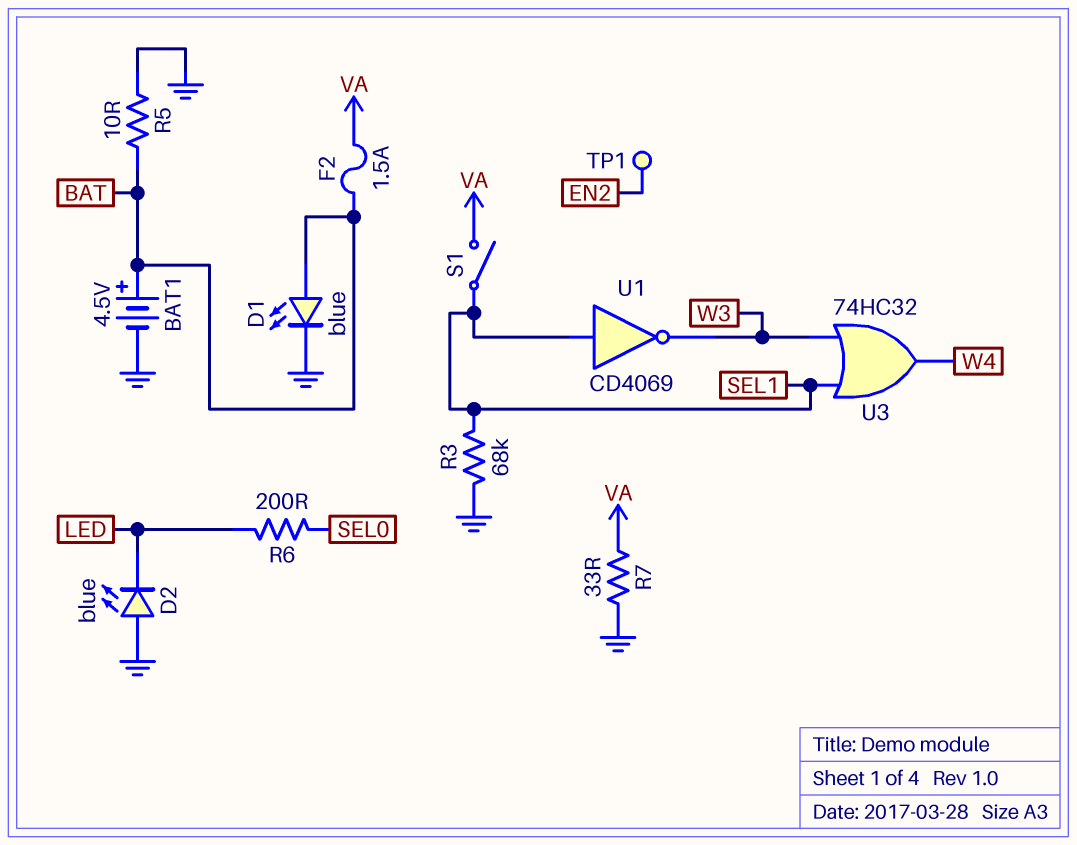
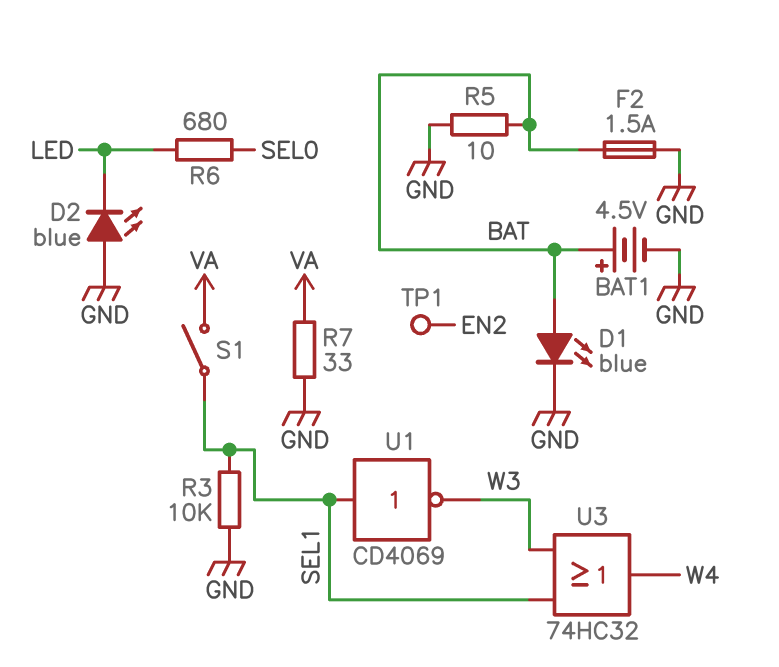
F2: 1.5A (BAT, VA) -> 1.5A (BAT, GND)
R3: 68k (GND, SEL1) -> 10k (GND, SEL1)
R6: 200 (LED, SEL0) -> 680 (LED, SEL0)

